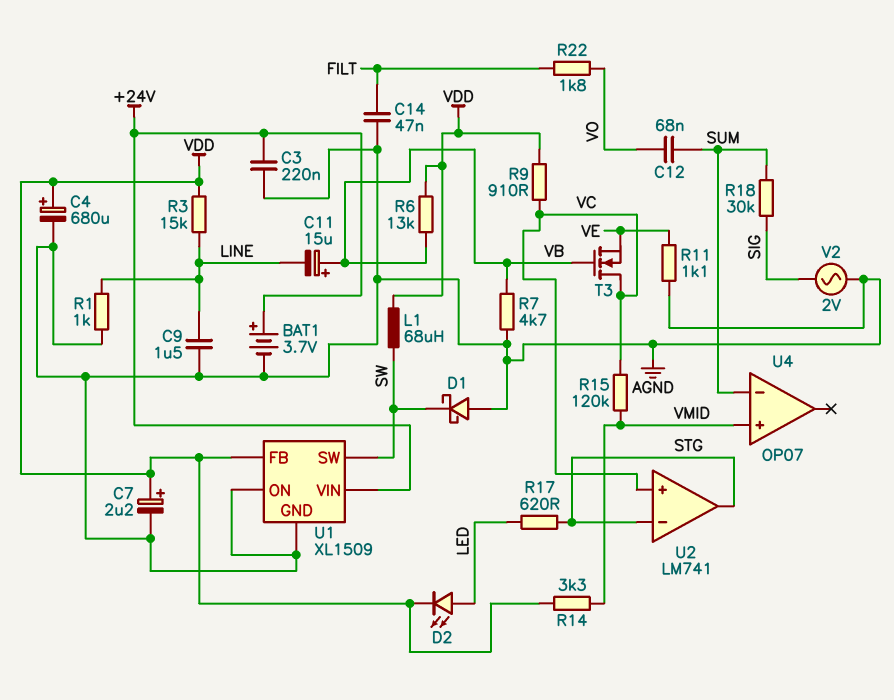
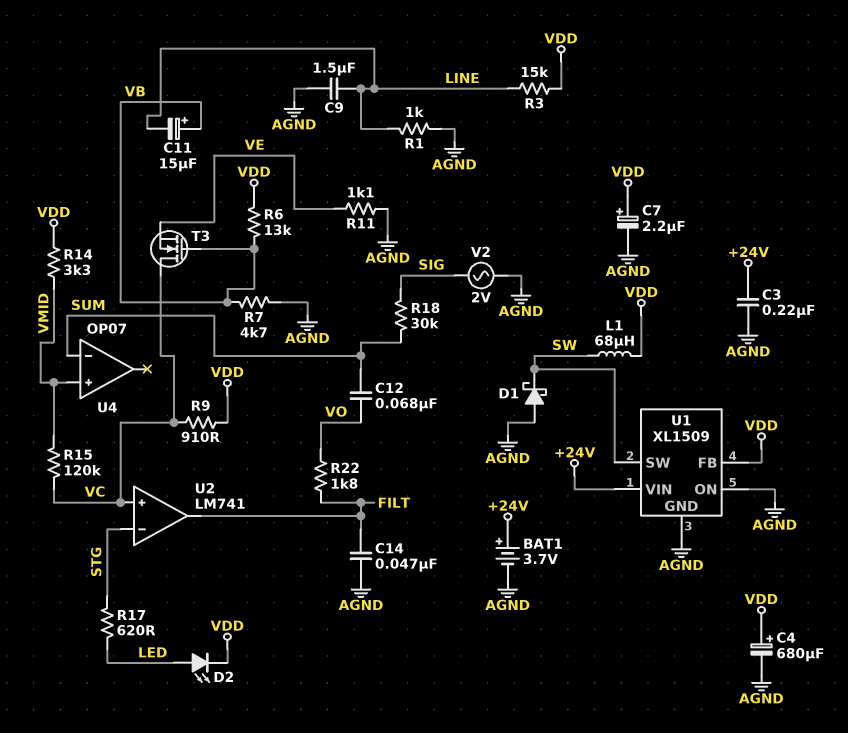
U2 pin out: STG -> FILT

